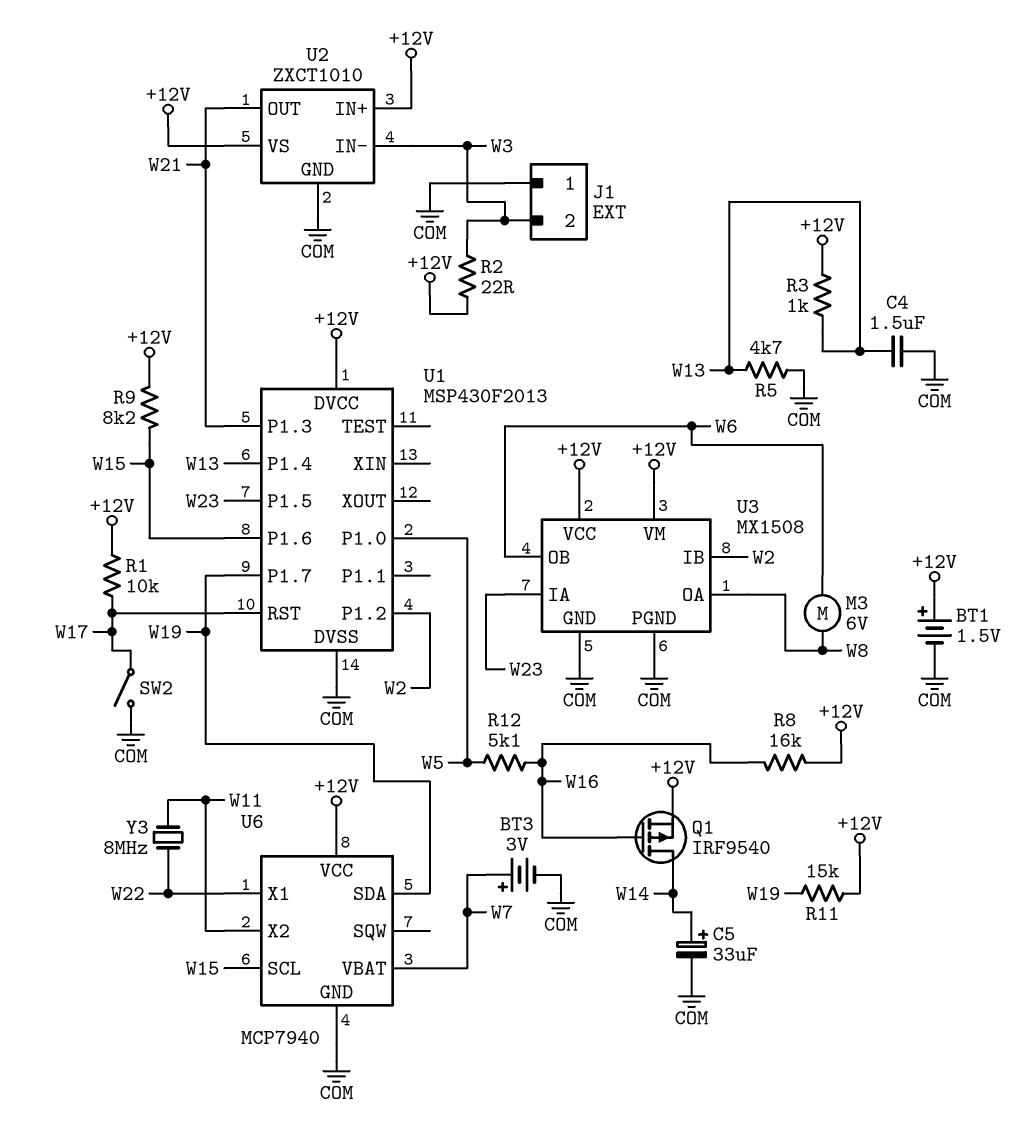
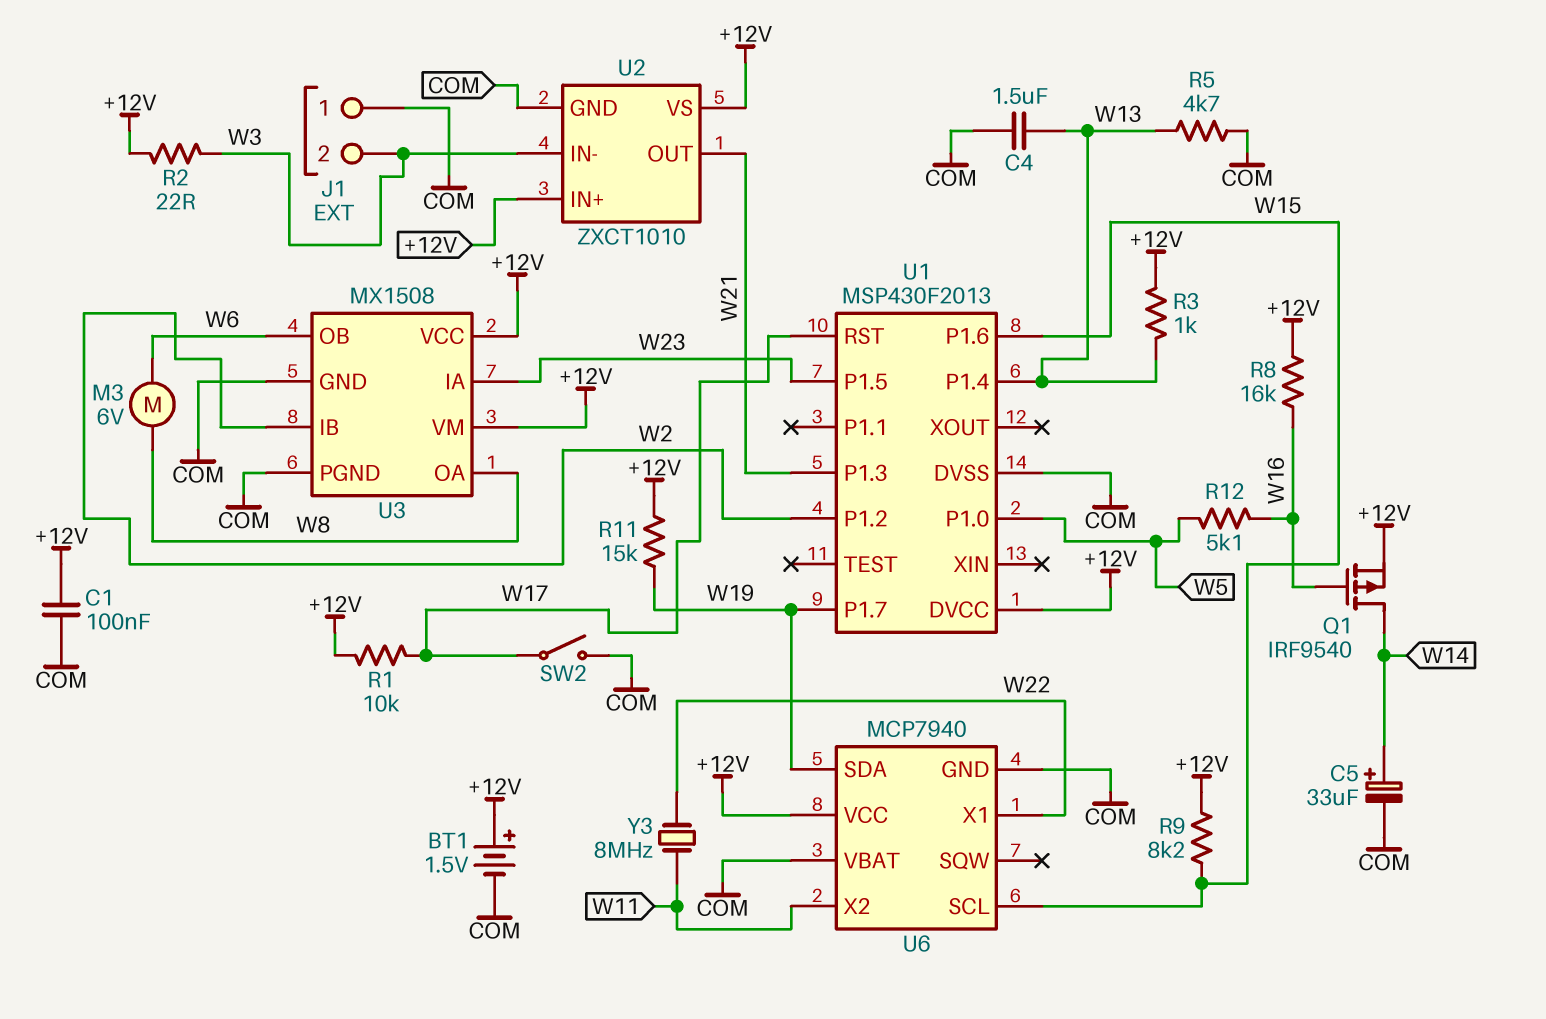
BT3: 3V (plus W7, minus COM) -> none
C1: none -> 100nF (+12V, COM)
U6 pin VBAT: W7 -> COM

